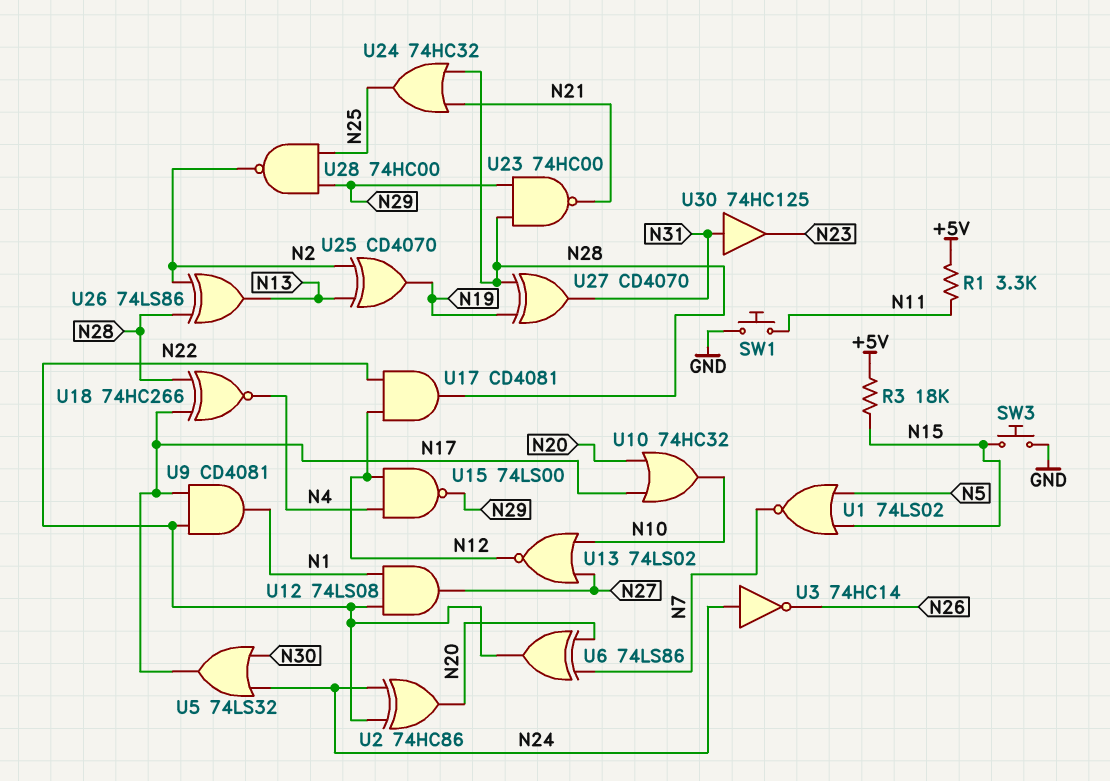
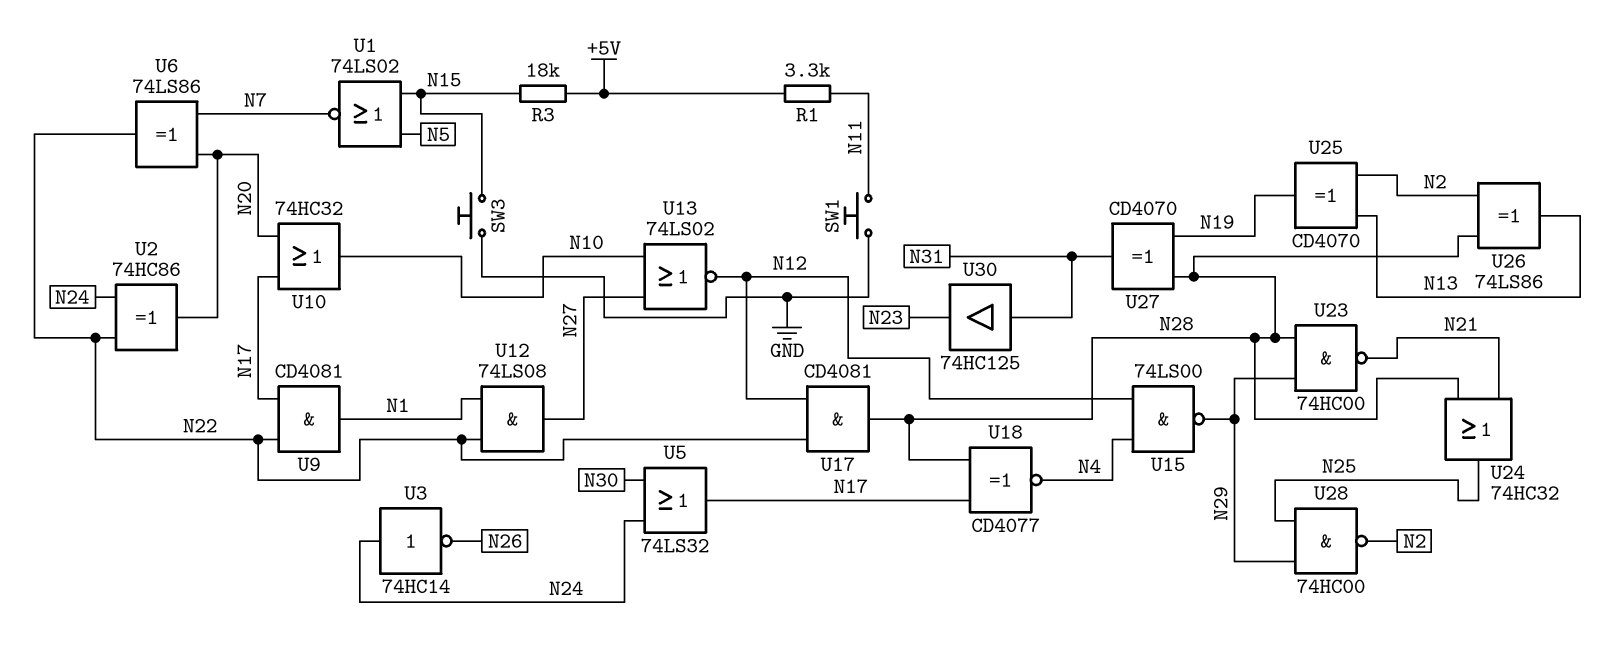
U18: XNOR 74HC266 (in N17, in N28, out N4) -> XNOR CD4077 (in N17, in N28, out N4)

